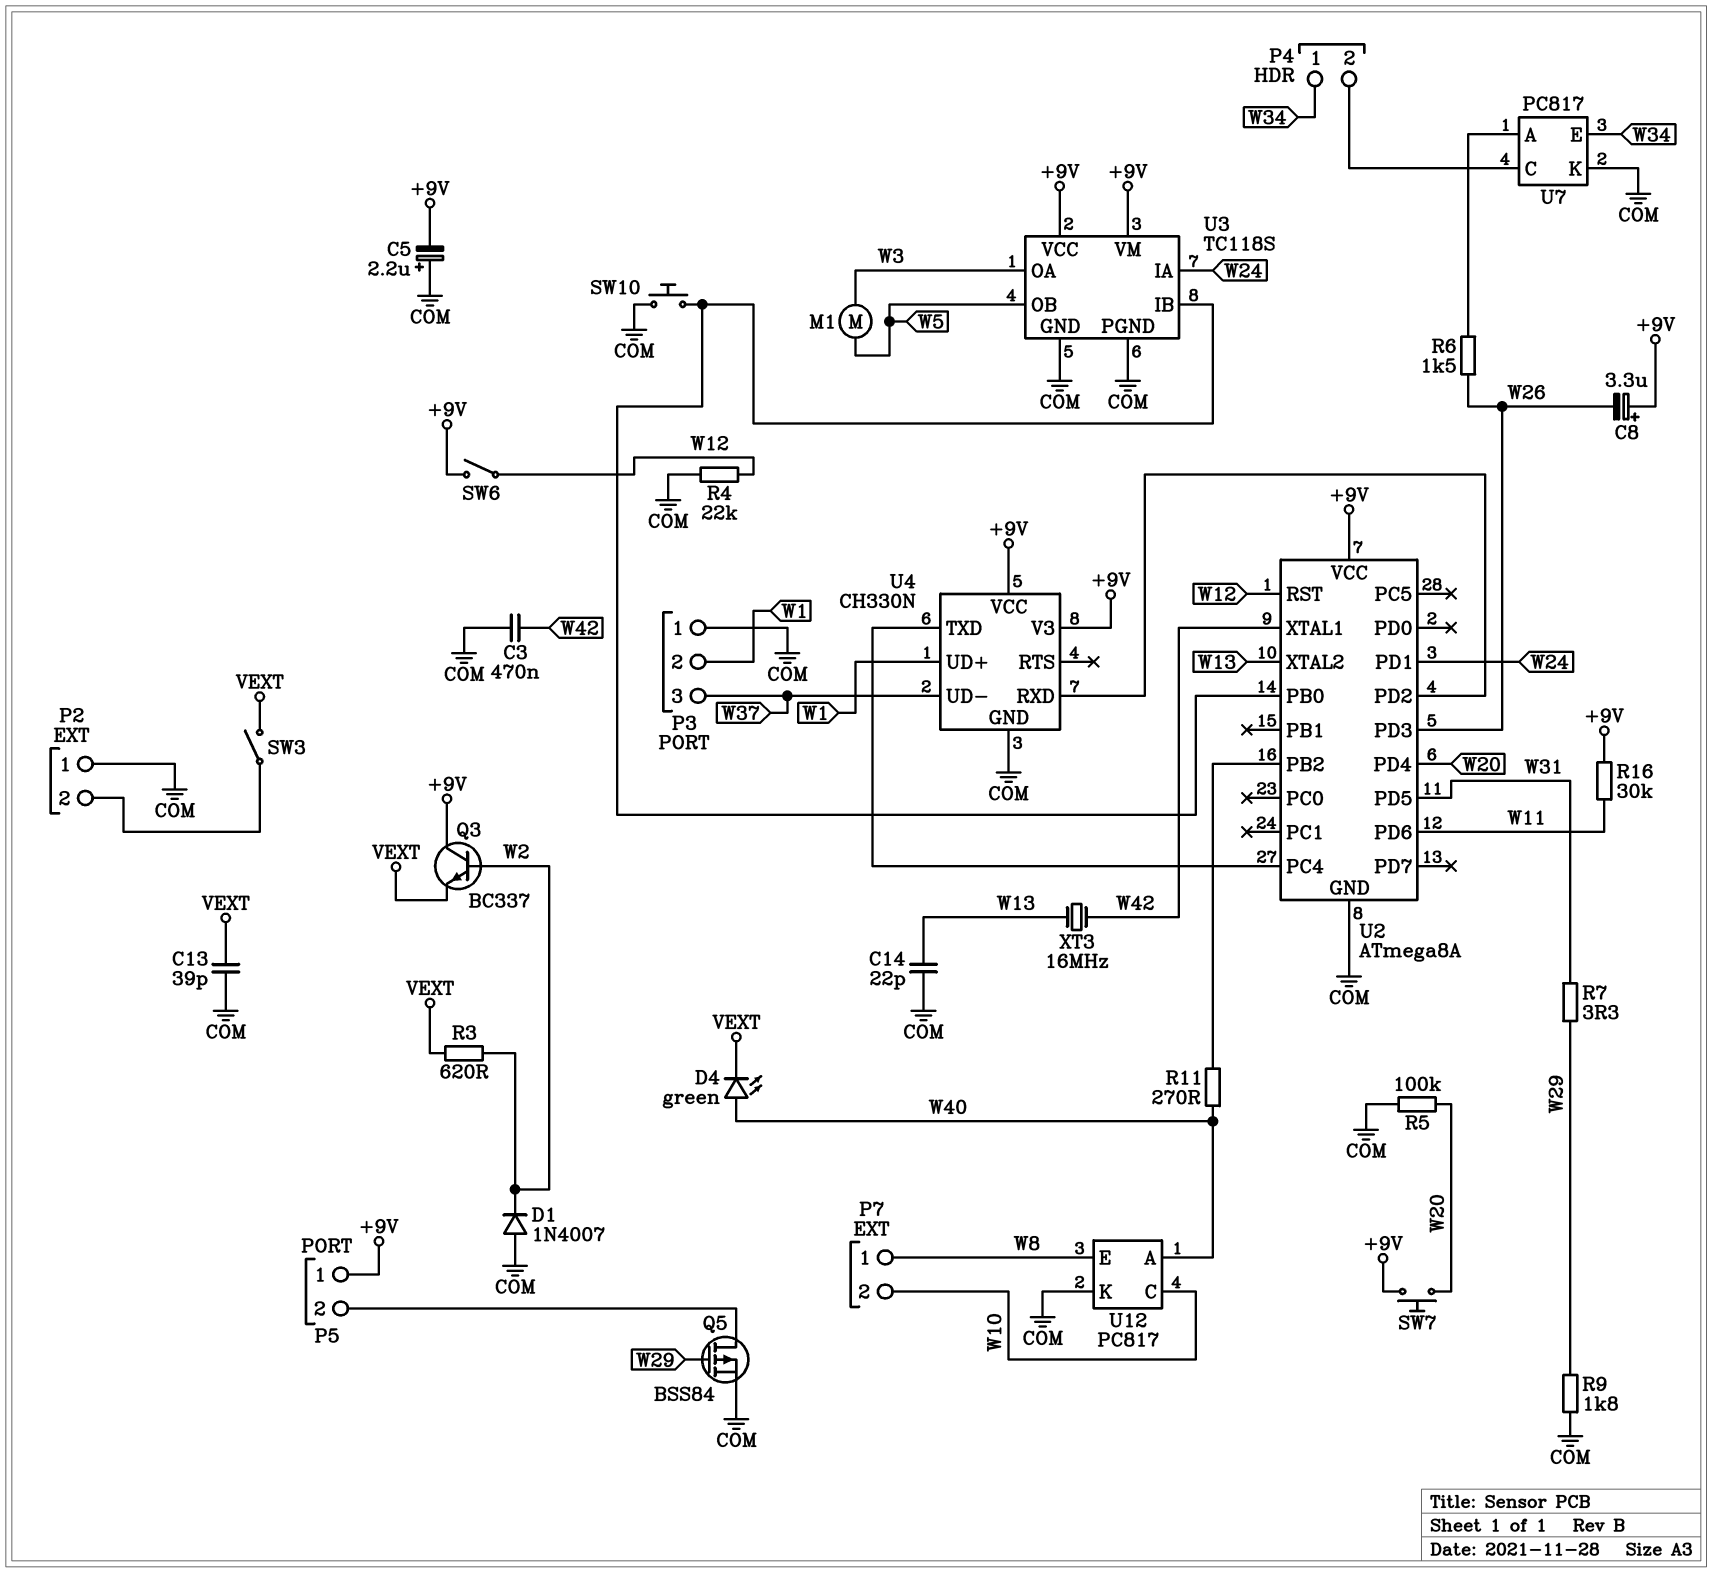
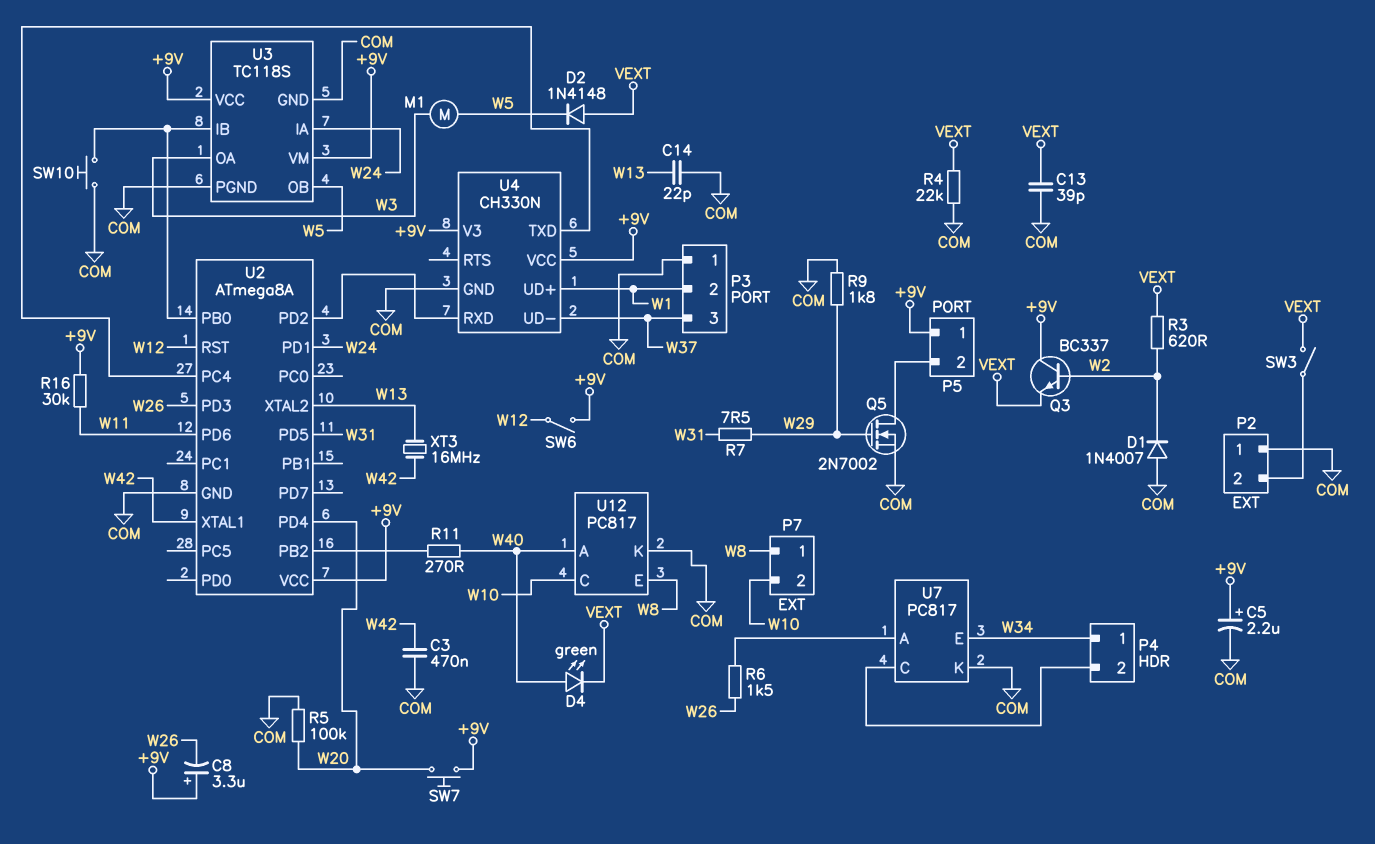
C5: 2.2uF (plus COM, minus +9V) -> 2.2uF (plus +9V, minus COM)
D2: none -> diode 1N4148 (A VEXT, K W5)
Q5: PMOS BSS84 (G W29, D P5/2, S COM) -> NMOS 2N7002 (G W29, D P5/2, S COM)
R4: 22k (COM, W12) -> 22k (COM, VEXT)
R7: 3.3 (W29, W31) -> 7.5 (W29, W31)

